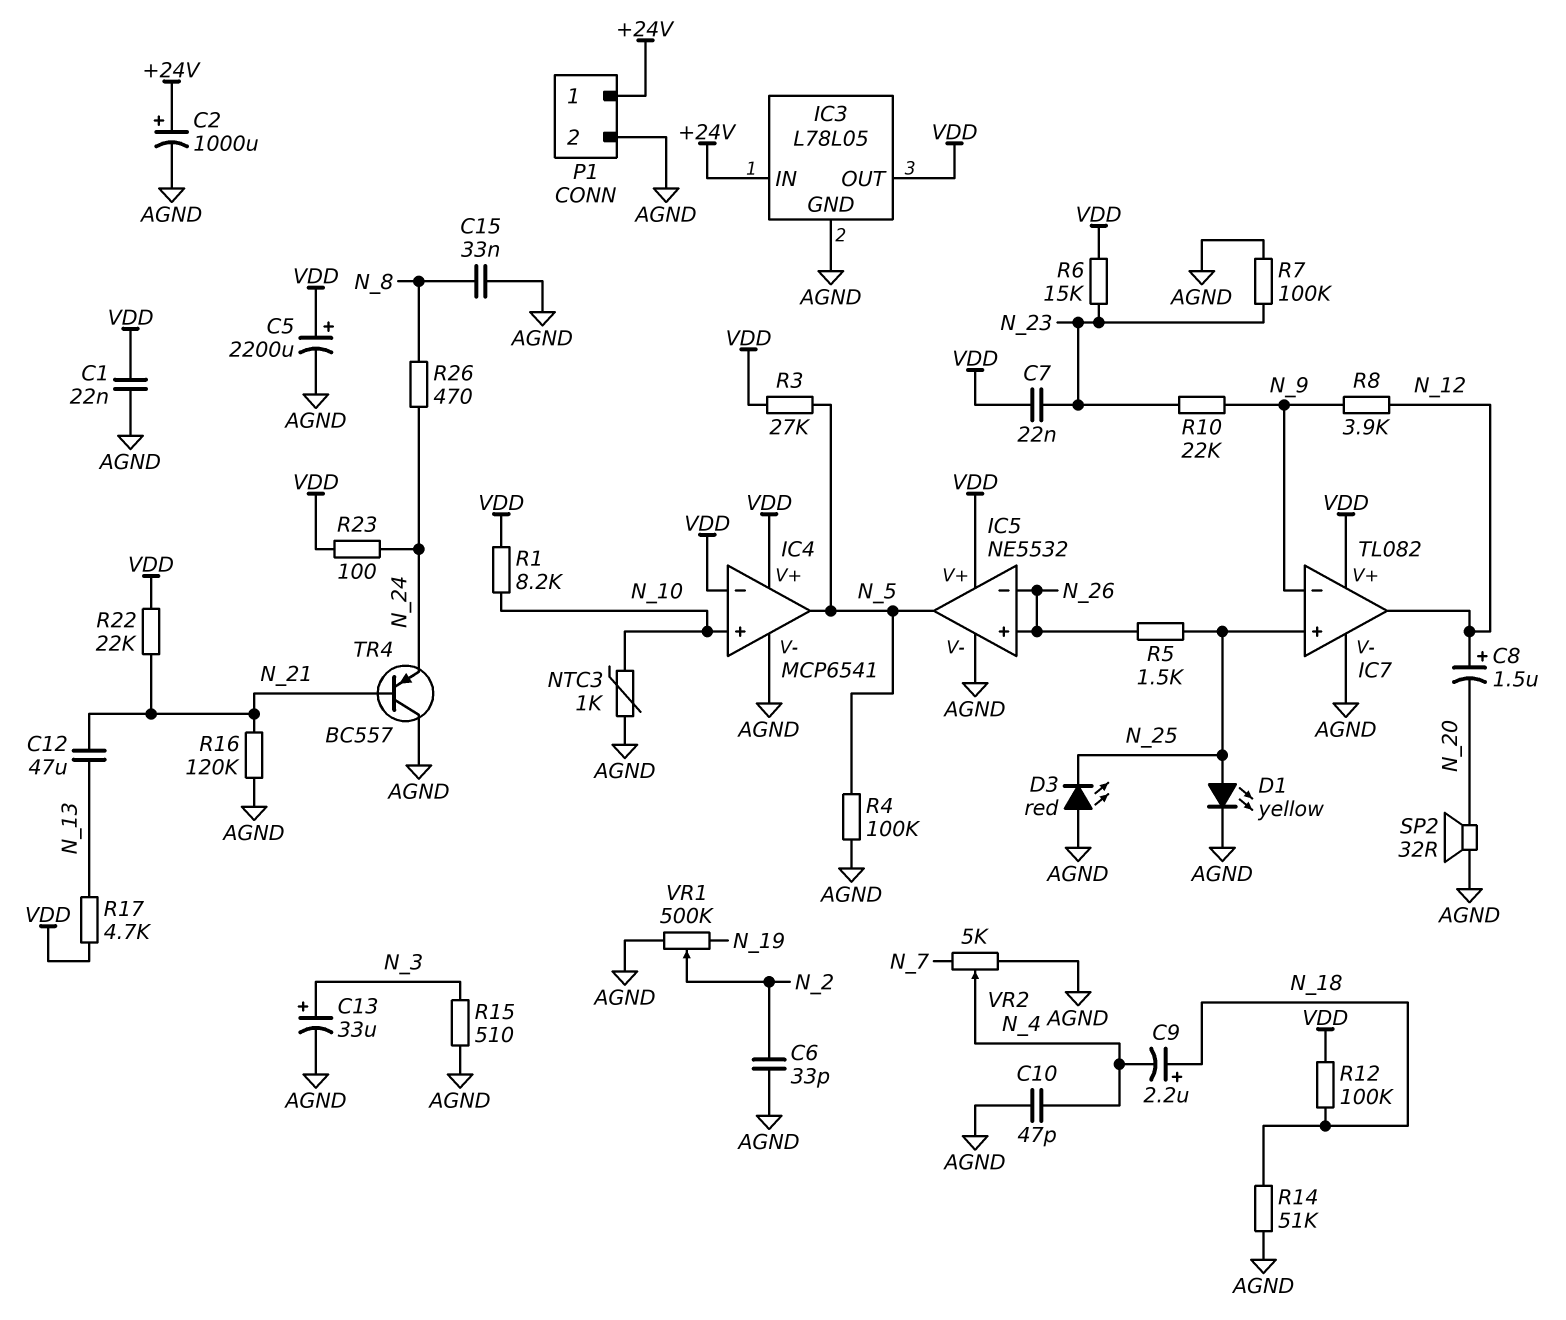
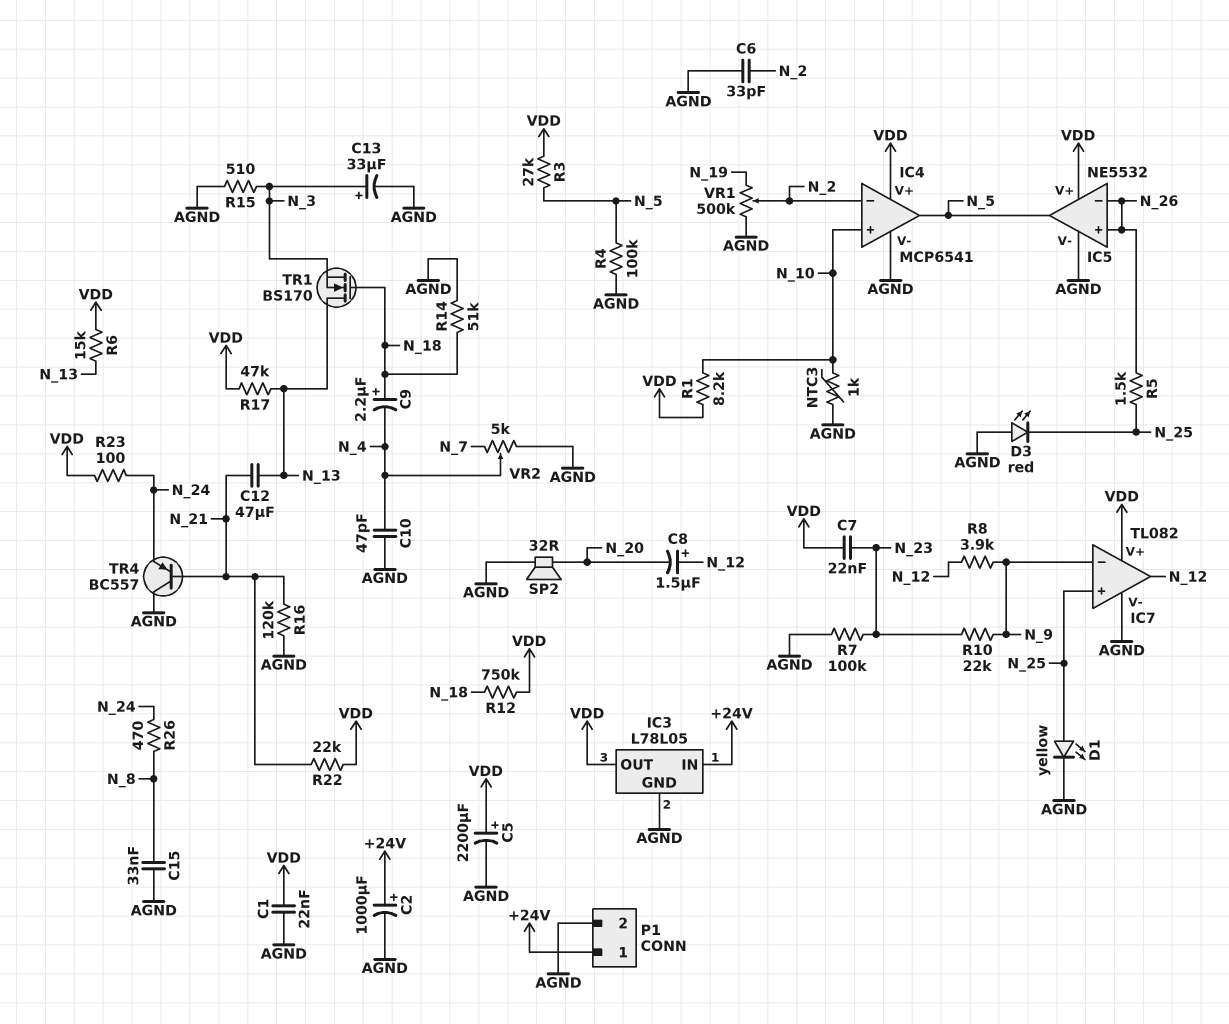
IC4 pin in-: VDD -> N_2
R6: 15k (N_23, VDD) -> 15k (N_13, VDD)
R12: 100k (N_18, VDD) -> 750k (N_18, VDD)
R17: 4.7k (N_13, VDD) -> 47k (N_13, VDD)
TR1: none -> NMOS BS170 (G N_18, D N_13, S N_3)

